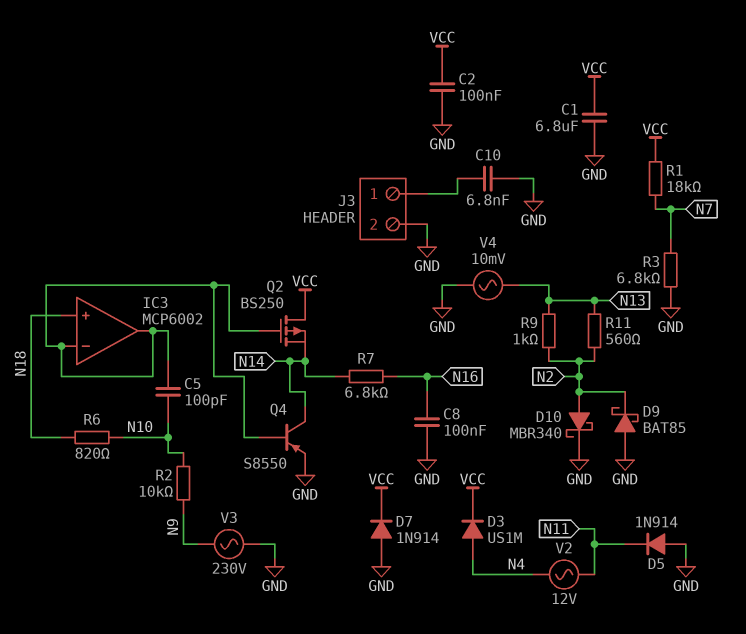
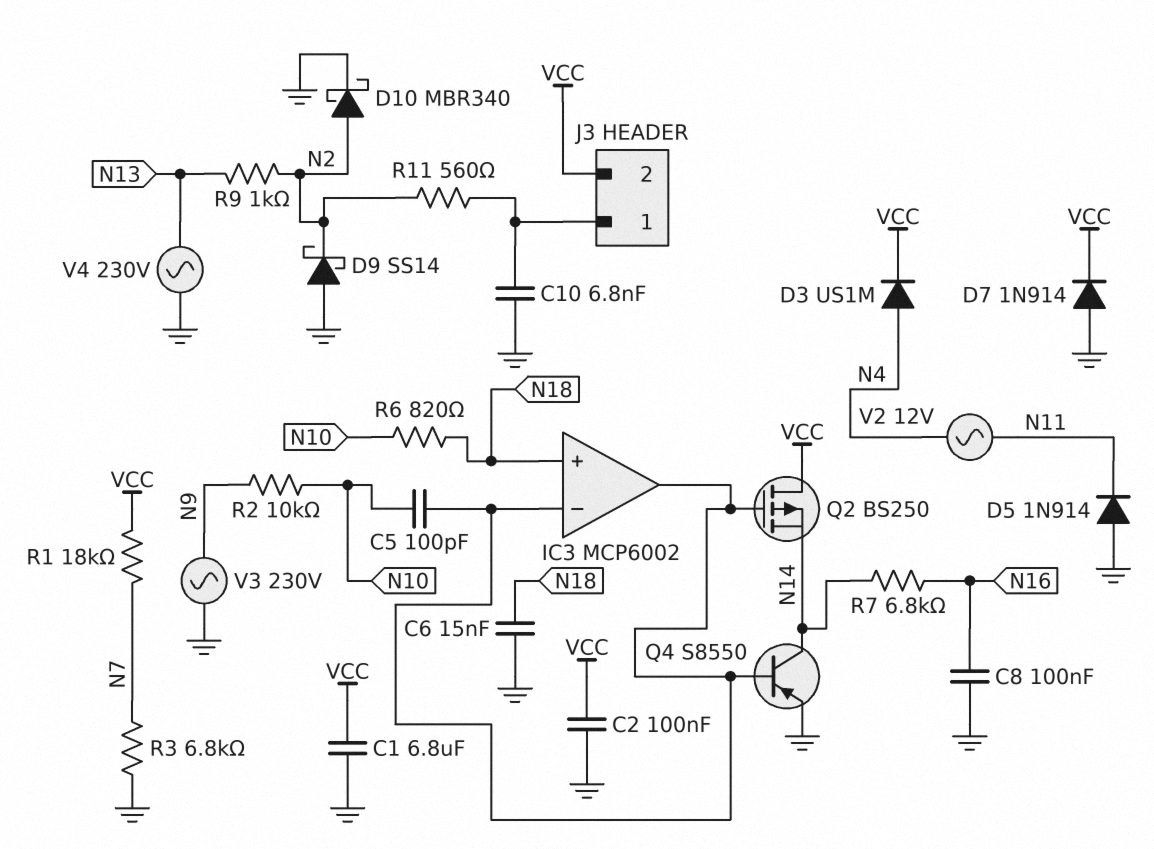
C6: none -> 15nF (GND, N18)
D9: schottky BAT85 (A GND, K N2) -> schottky SS14 (A GND, K N2)
J3 pin 2: GND -> VCC
R11: 560 (N2, N13) -> 560 (J3/1, N2)
V4: AC 10mV (GND, N13) -> AC 230V (GND, N13)

